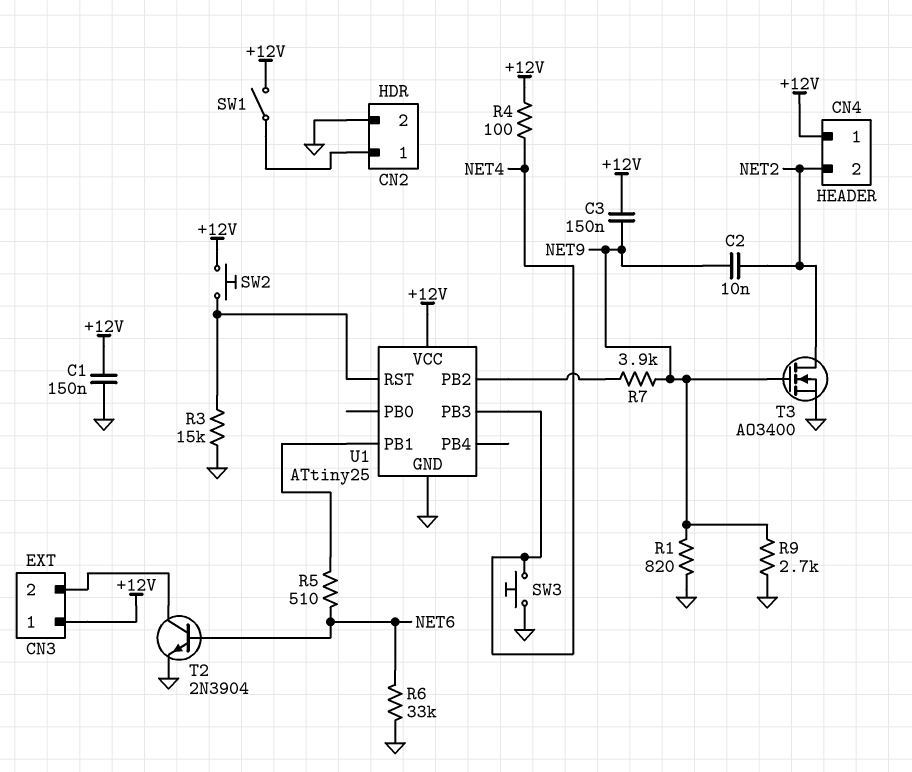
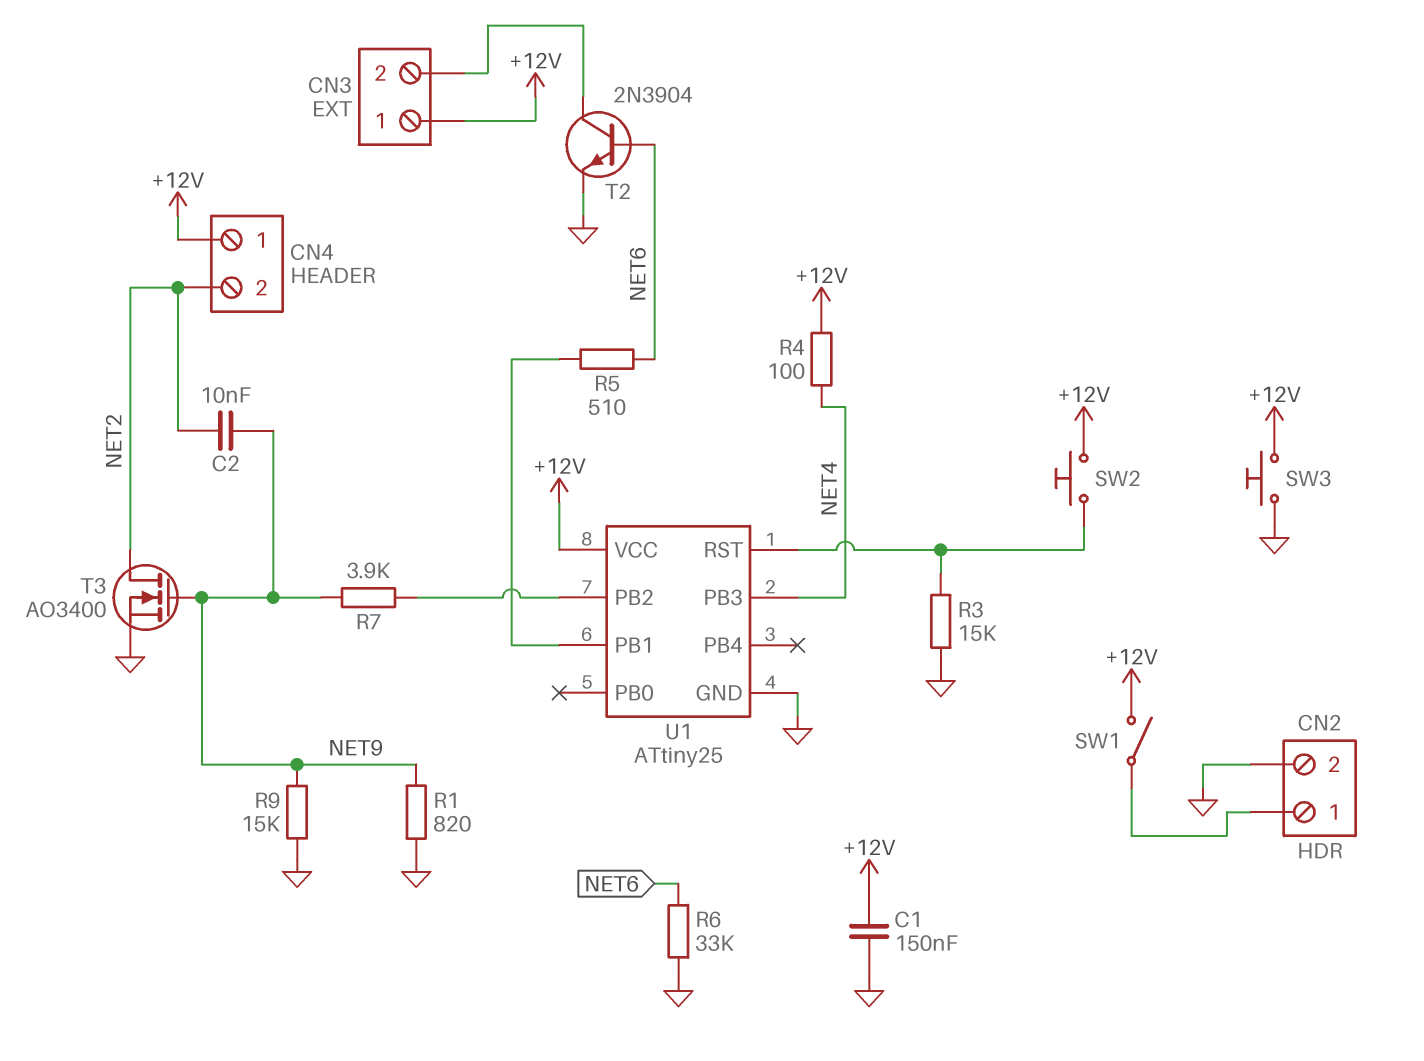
C3: 150nF (+12V, NET9) -> none
R9: 2.7k (GND, NET9) -> 15k (GND, NET9)
SW3: button (GND, NET4) -> button (+12V, GND)

